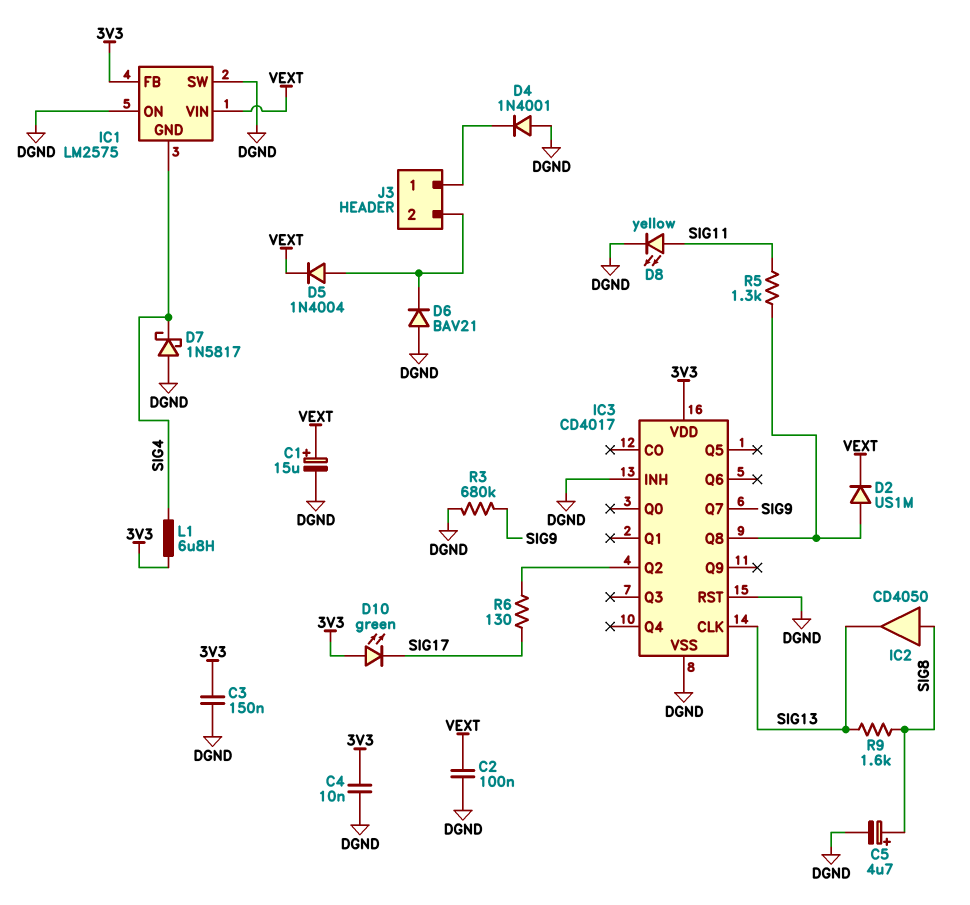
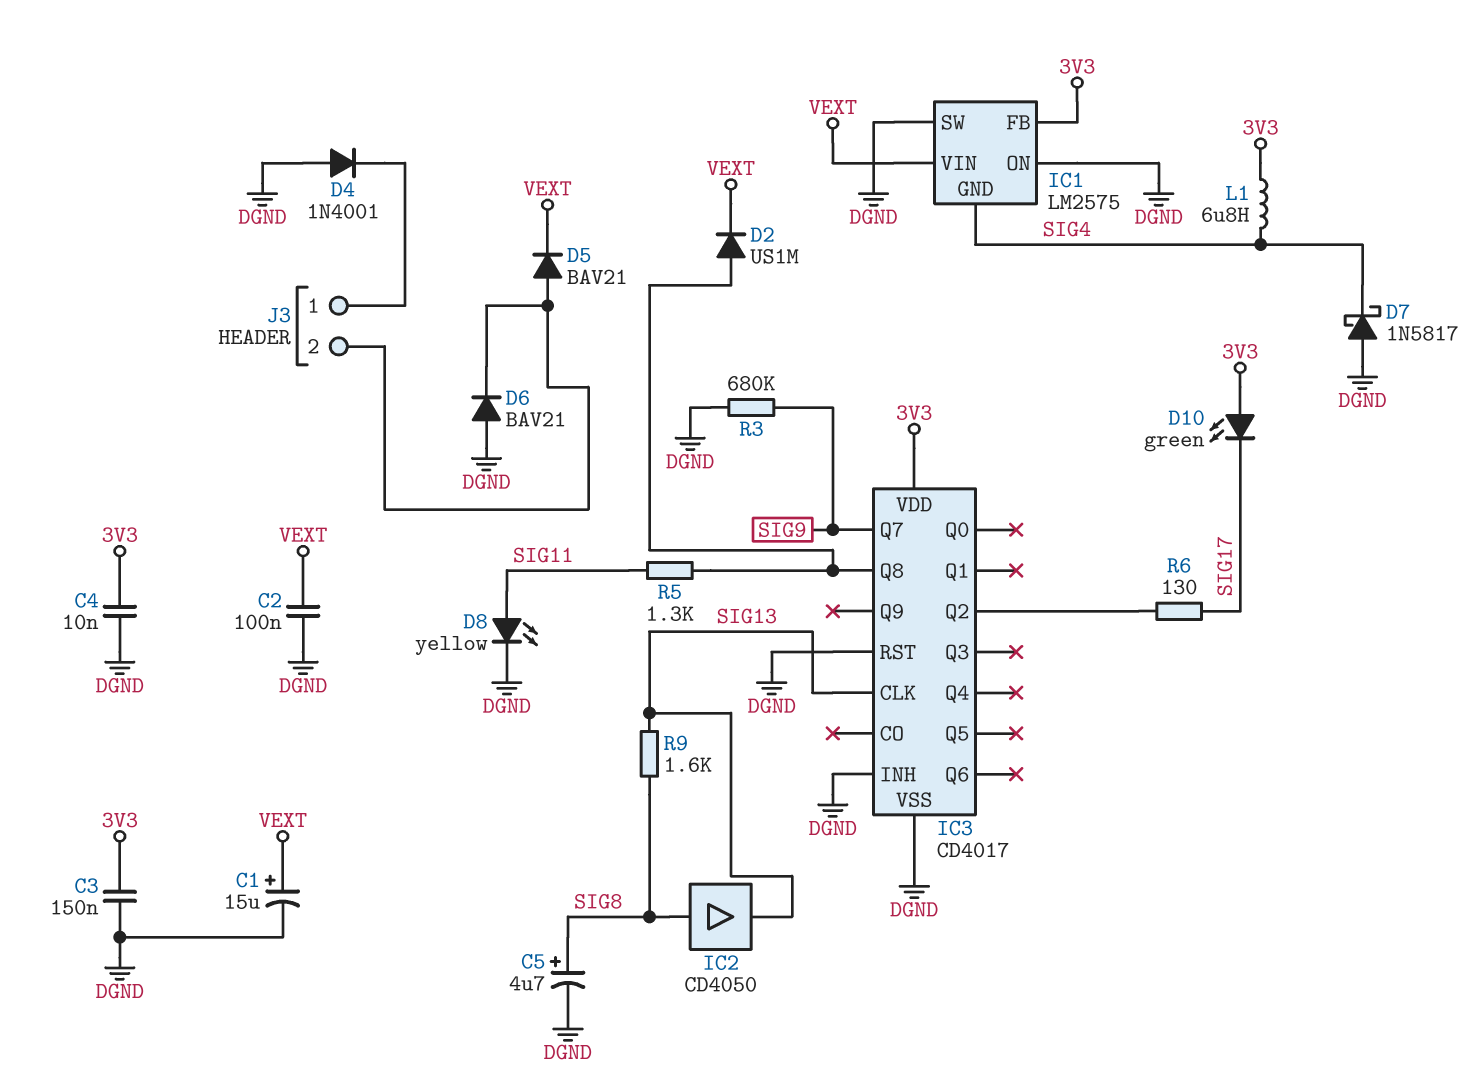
D5: diode 1N4004 (A J3/2, K VEXT) -> diode BAV21 (A J3/2, K VEXT)

